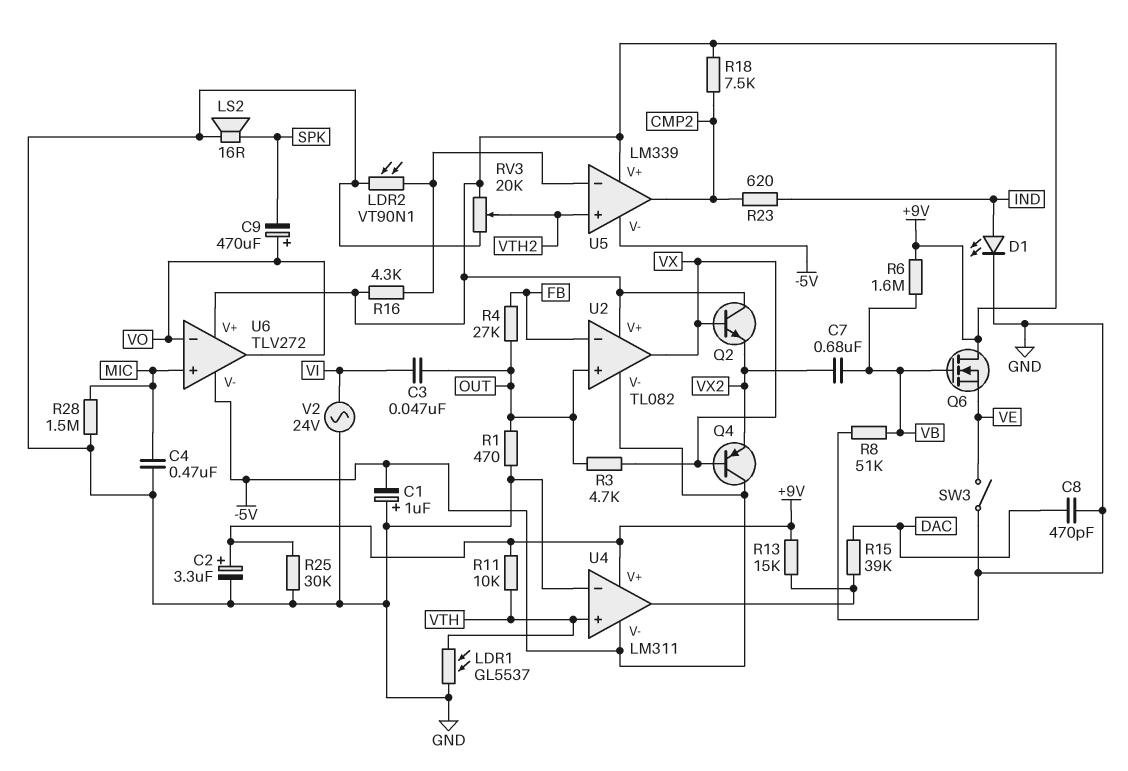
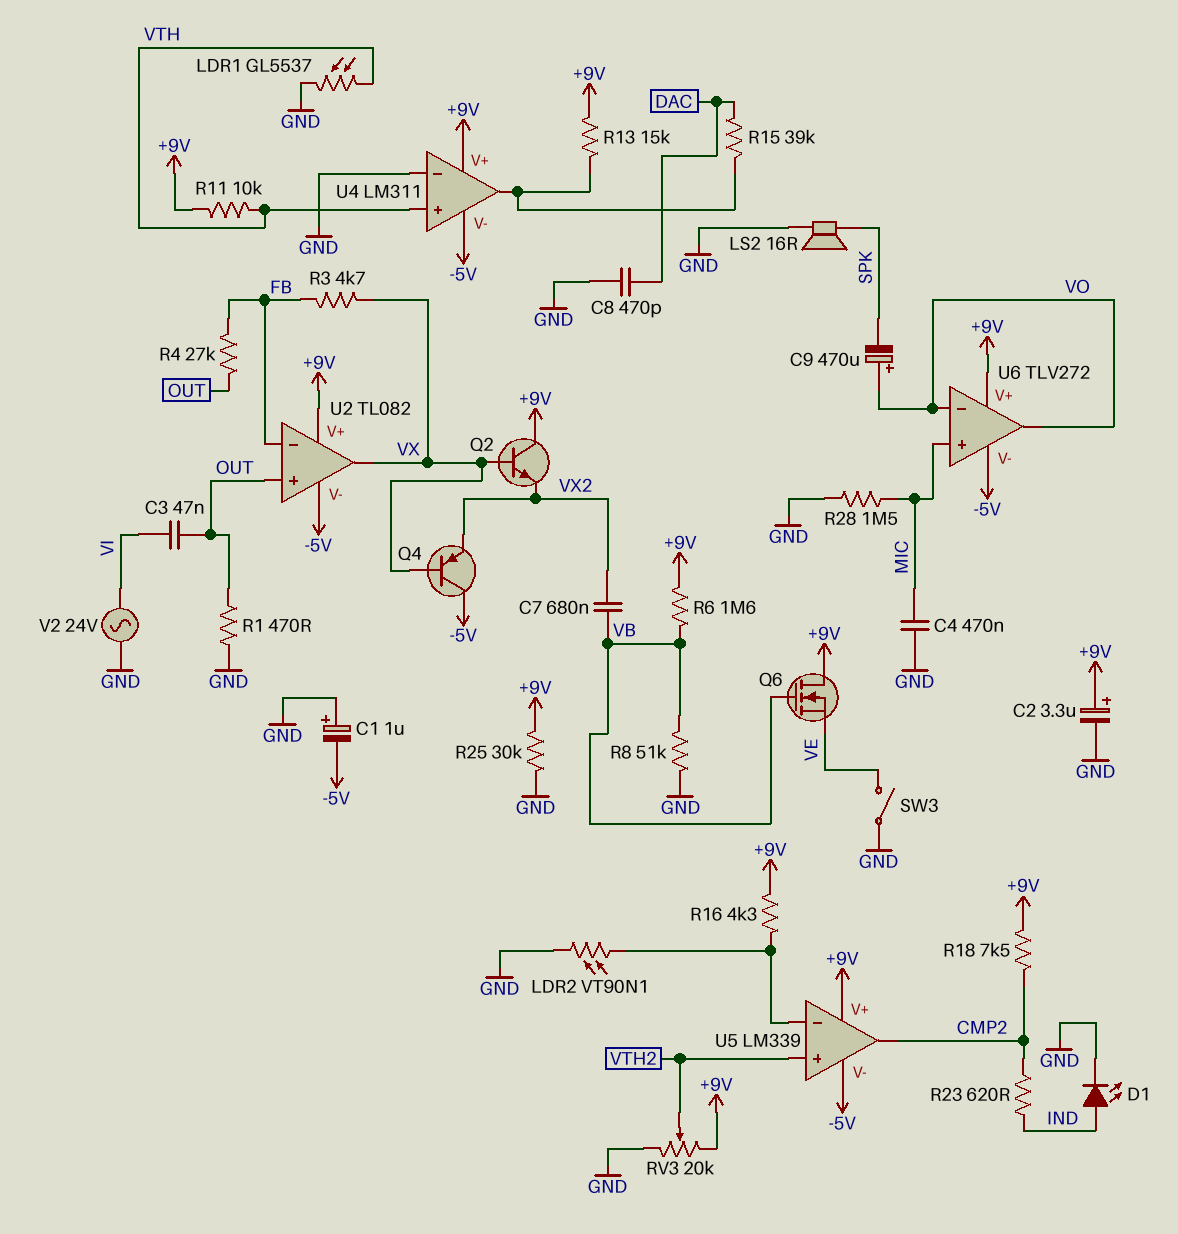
R3: 4.7k (OUT, VX) -> 4.7k (FB, VX)

